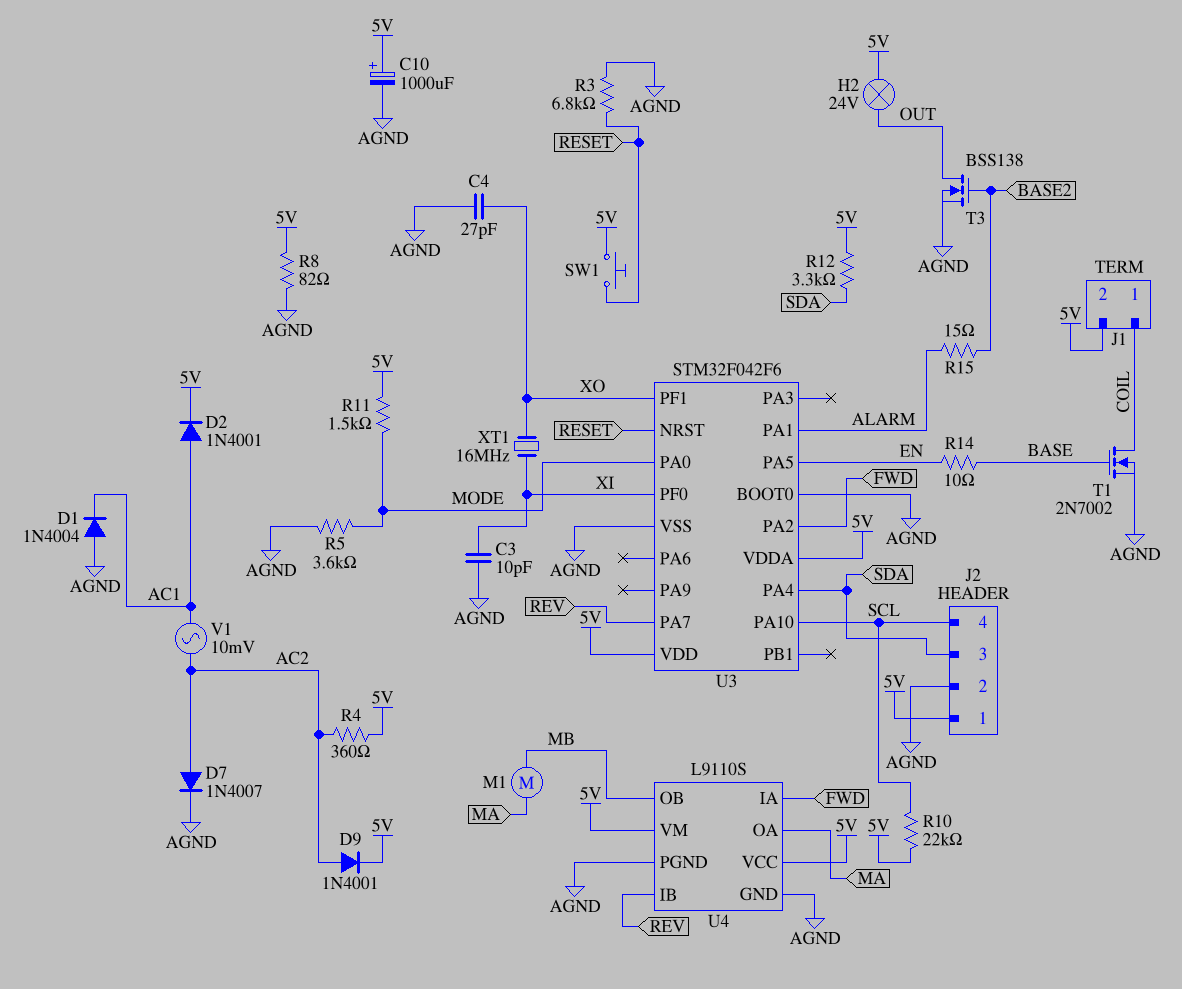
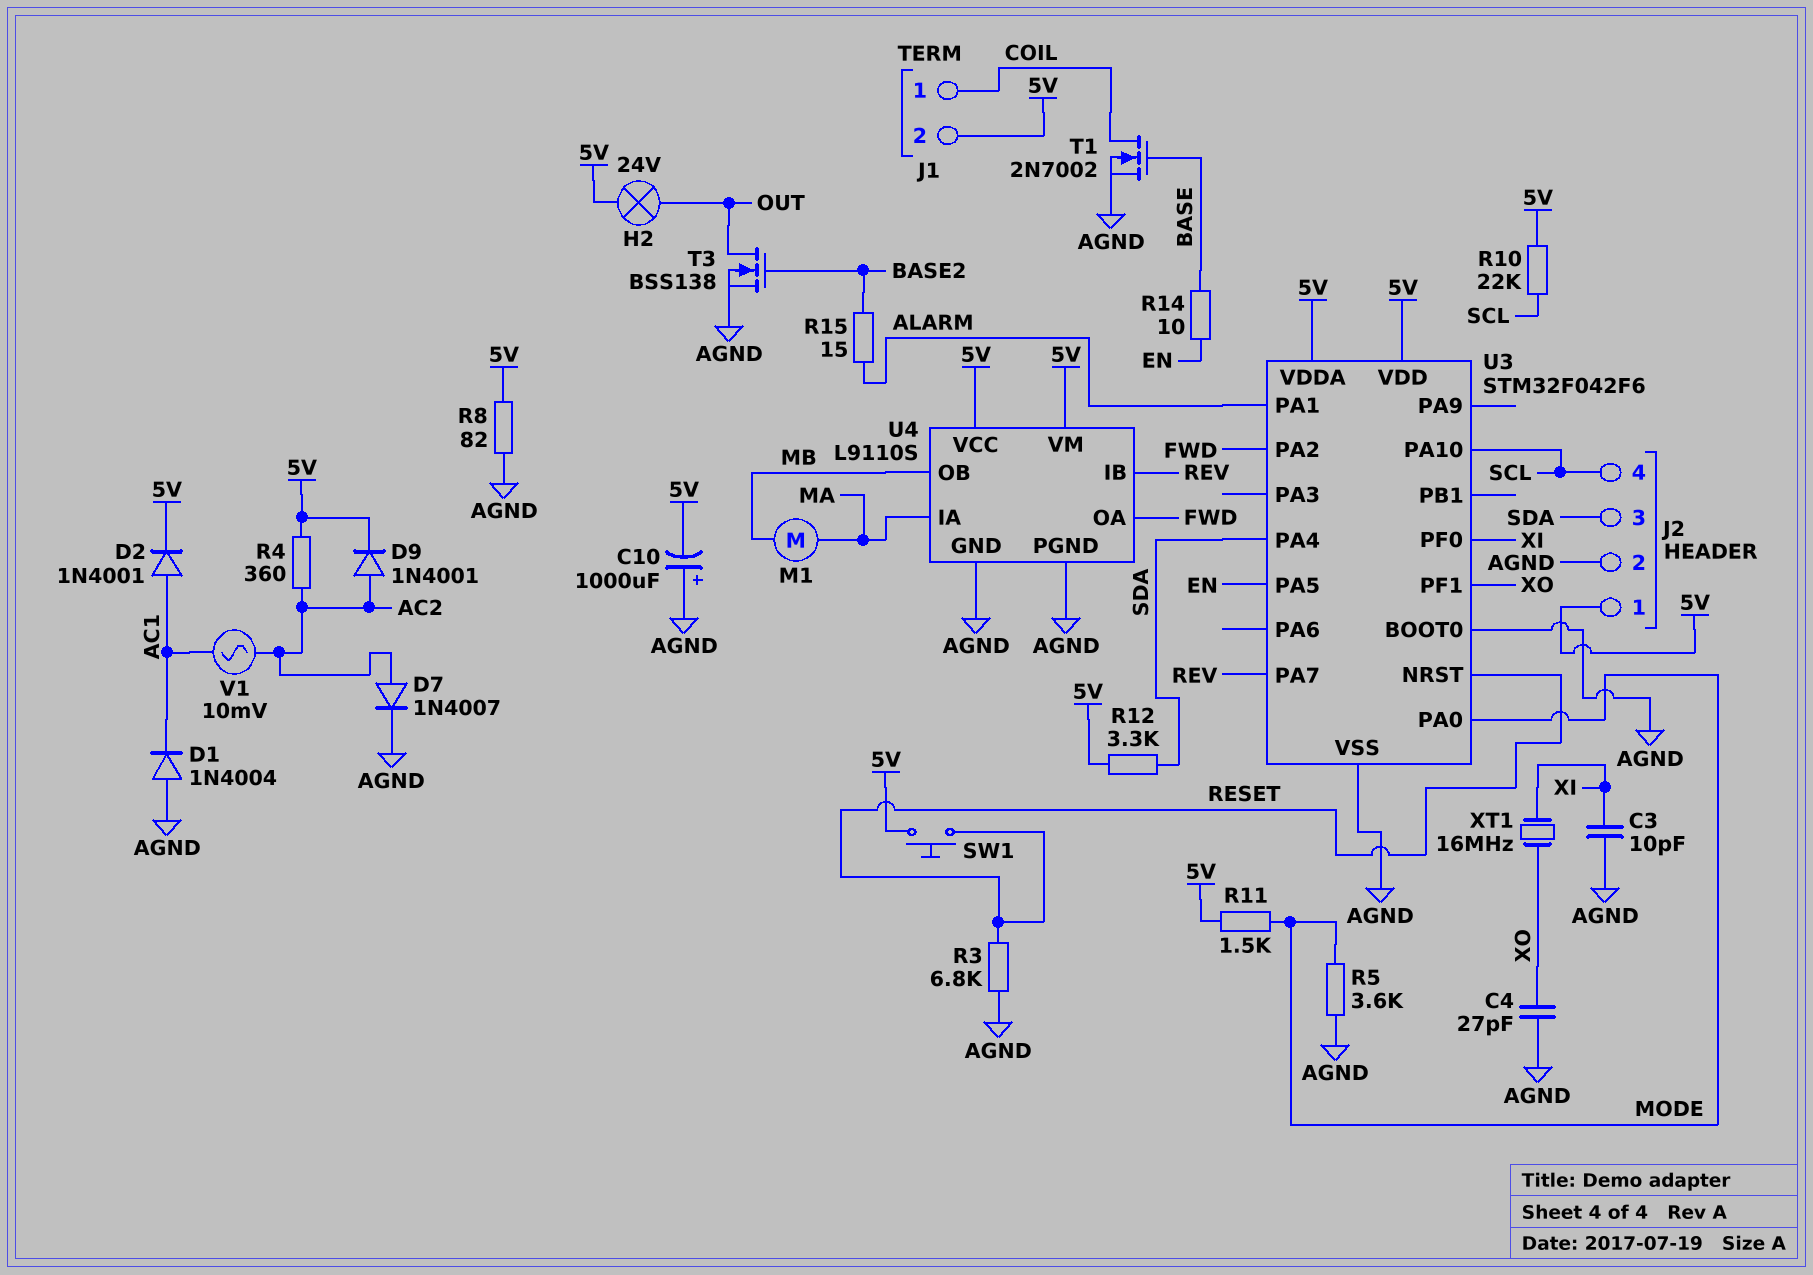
C10: 1000uF (plus 5V, minus AGND) -> 1000uF (plus AGND, minus 5V)
U4 pin IA: FWD -> MA
U4 pin OA: MA -> FWD

